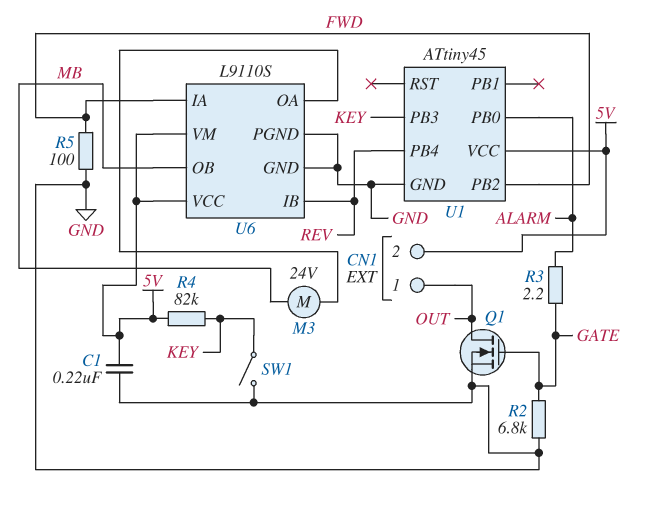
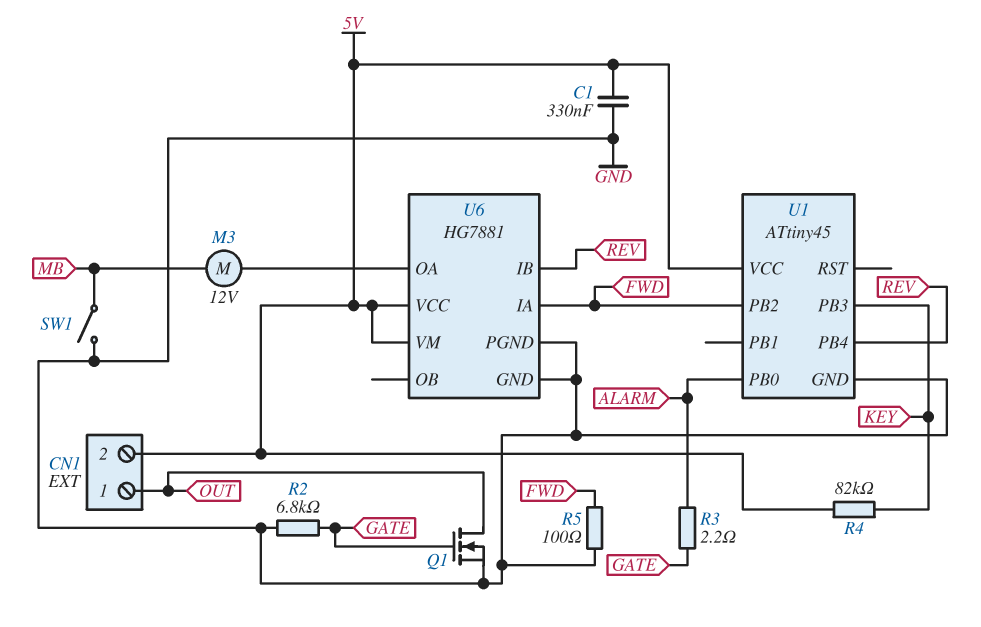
C1: 220nF (5V, GND) -> 330nF (5V, GND)
M3: motor 24V (MB, U6/OA) -> motor 12V (MB, U6/OA)
SW1: switch (GND, KEY) -> switch (GND, MB)
U6: L9110S -> HG7881
U6 pin OB: MB -> none

